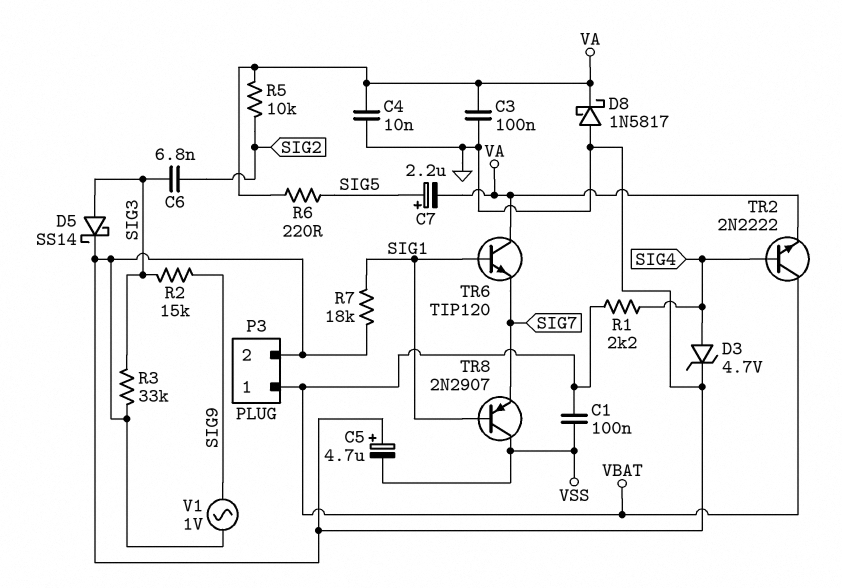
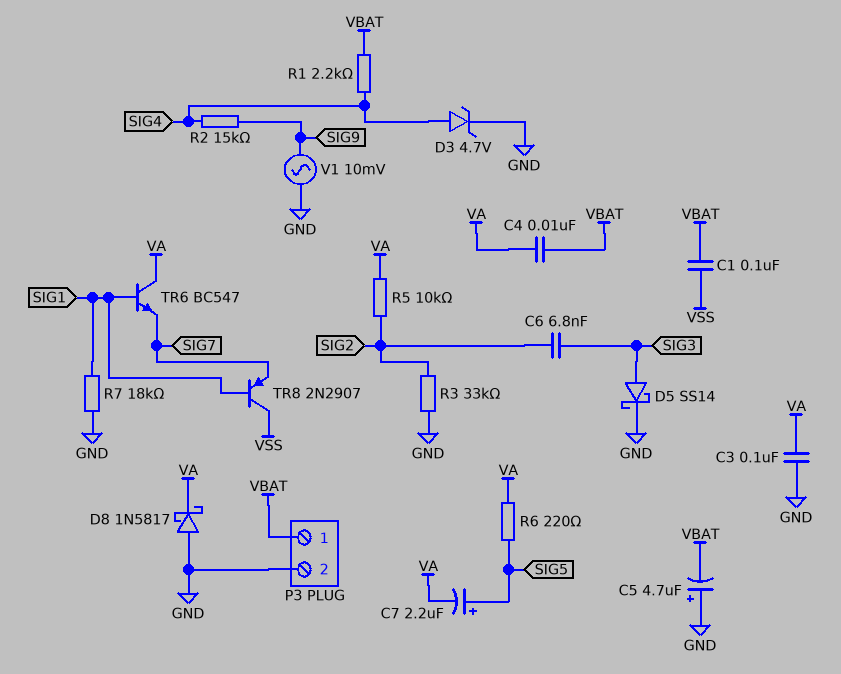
C4: 10nF (GND, VA) -> 10nF (VA, VBAT)
C5: 4.7uF (plus GND, minus VSS) -> 4.7uF (plus GND, minus VBAT)
R2: 15k (SIG3, SIG9) -> 15k (SIG4, SIG9)
R3: 33k (GND, SIG3) -> 33k (GND, SIG2)
TR2: NPN 2N2222 (B SIG4, C VBAT, E VA) -> none
TR6: NPN TIP120 (B SIG1, C VA, E SIG7) -> NPN BC547 (B SIG1, C VA, E SIG7)
V1: AC 1V (GND, SIG9) -> AC 10mV (GND, SIG9)

